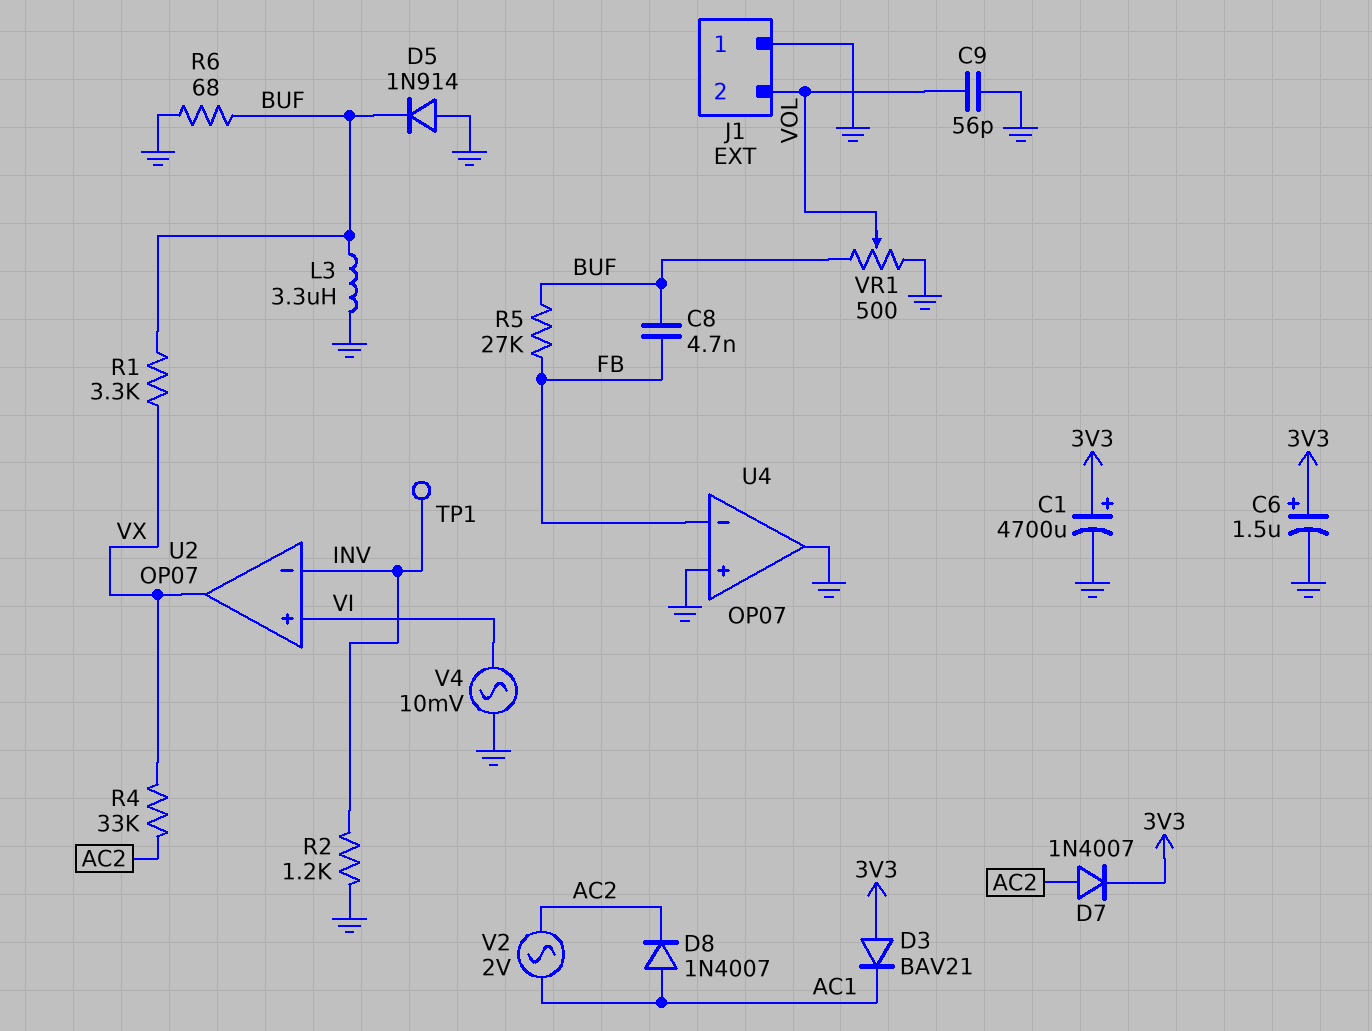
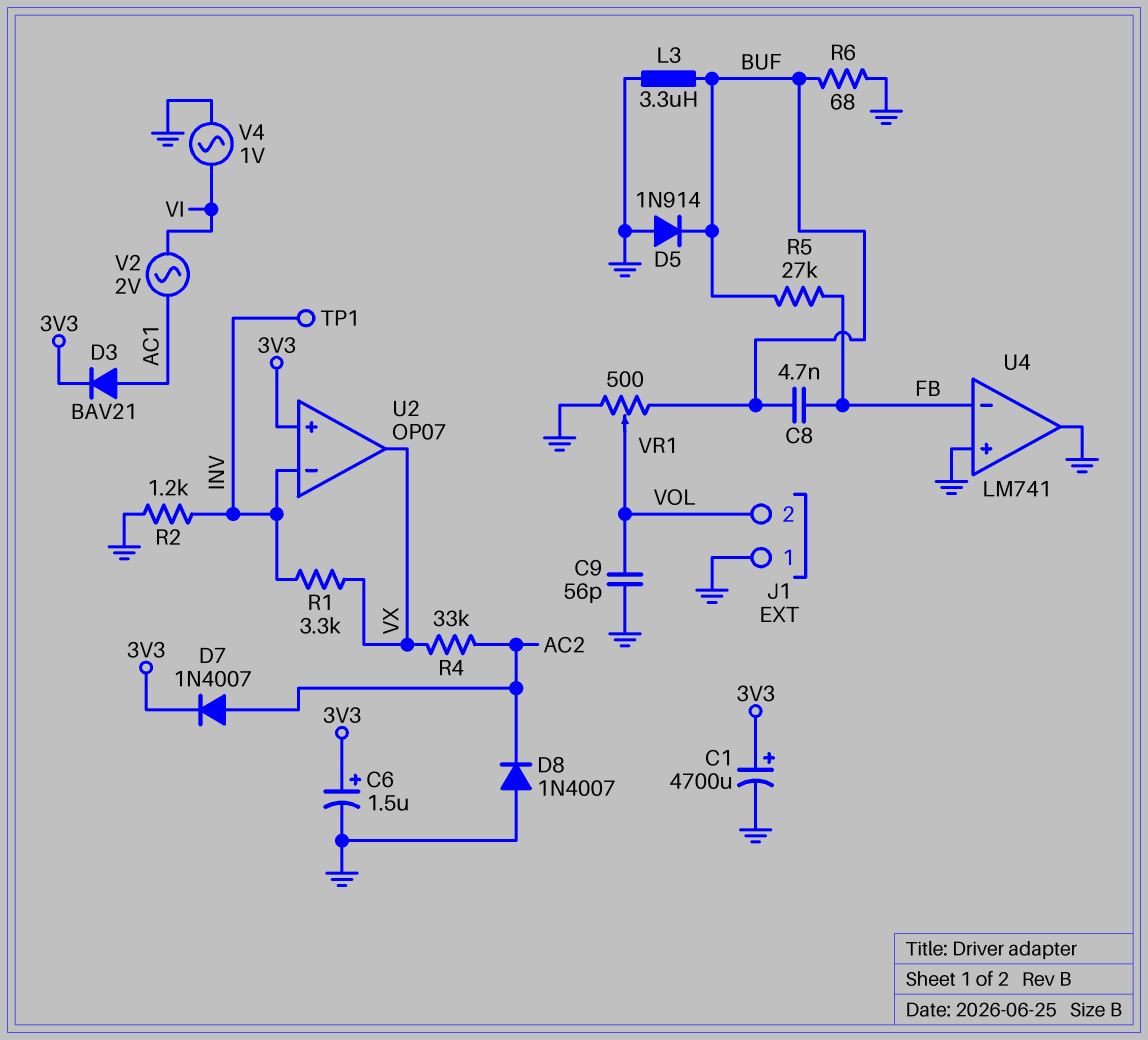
D3: diode BAV21 (A 3V3, K AC1) -> diode BAV21 (A AC1, K 3V3)
D8: diode 1N4007 (A AC1, K AC2) -> diode 1N4007 (A GND, K AC2)
R1: 3.3k (BUF, VX) -> 3.3k (INV, VX)
U2 pin in+: VI -> 3V3
U4: OP07 -> LM741
V2: AC 2V (AC1, AC2) -> AC 2V (AC1, VI)
V4: AC 10mV (GND, VI) -> AC 1V (GND, VI)

